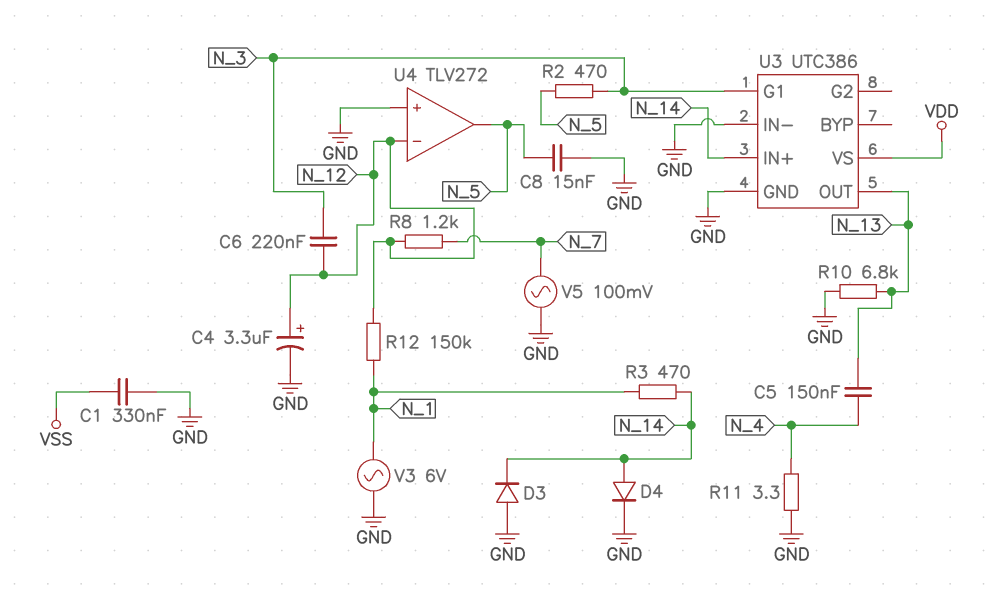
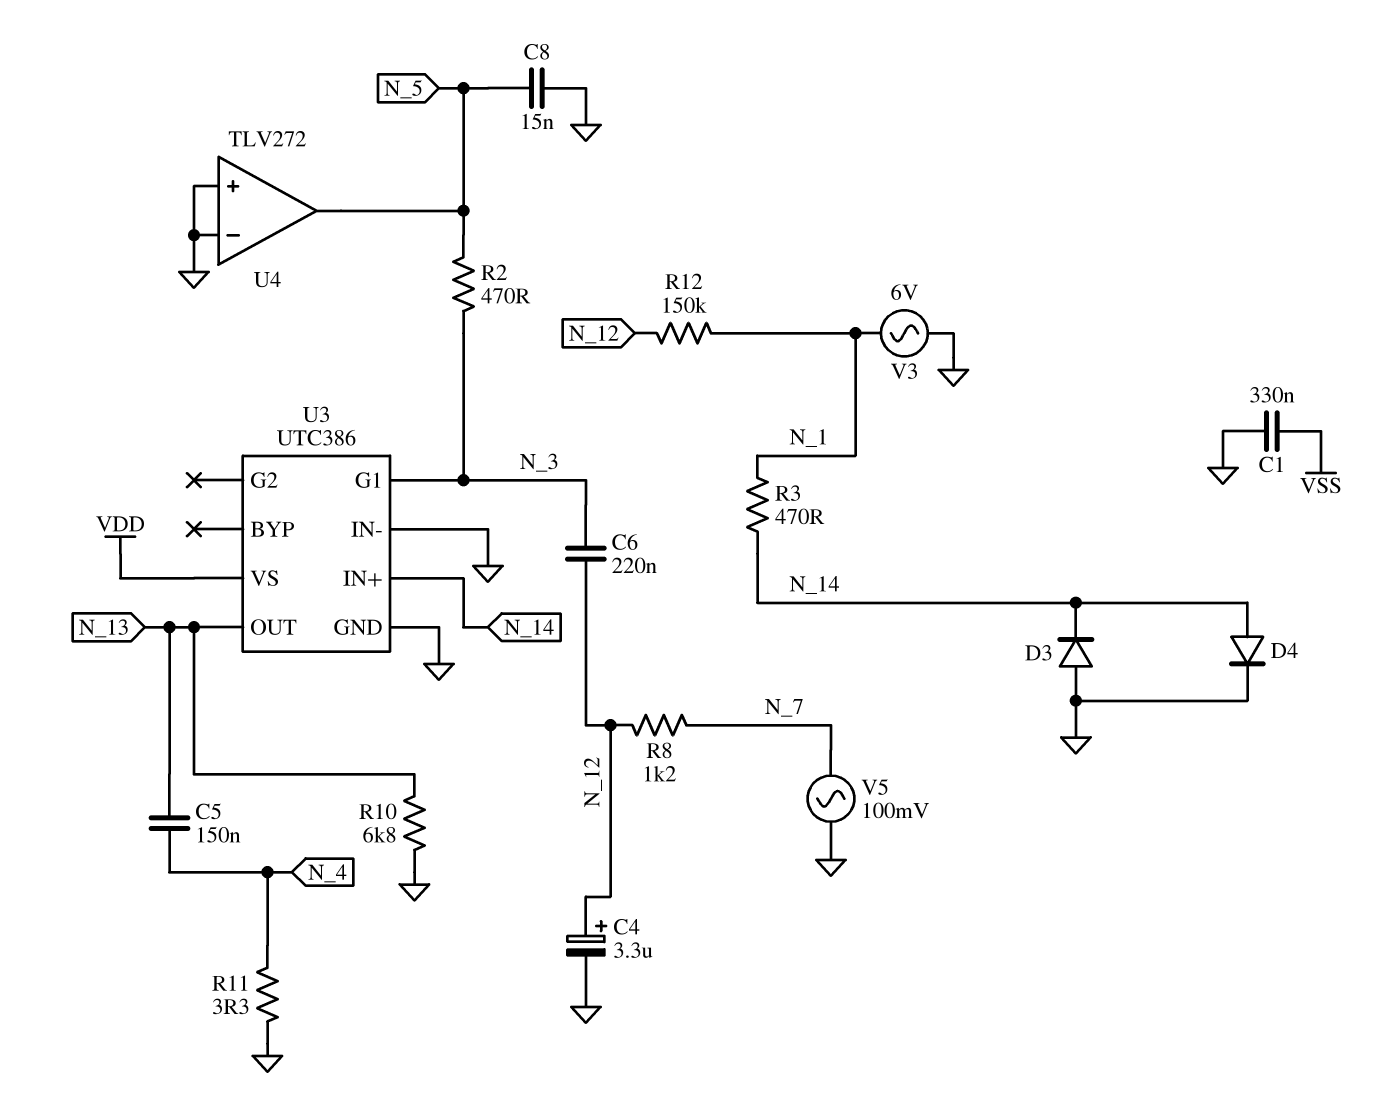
U4 pin in-: N_12 -> GND

